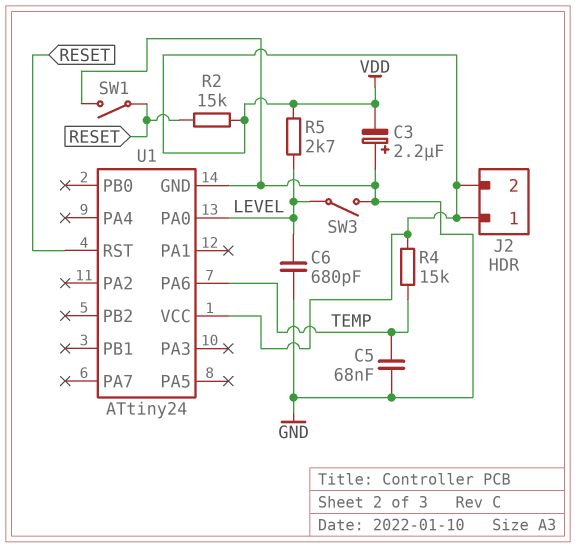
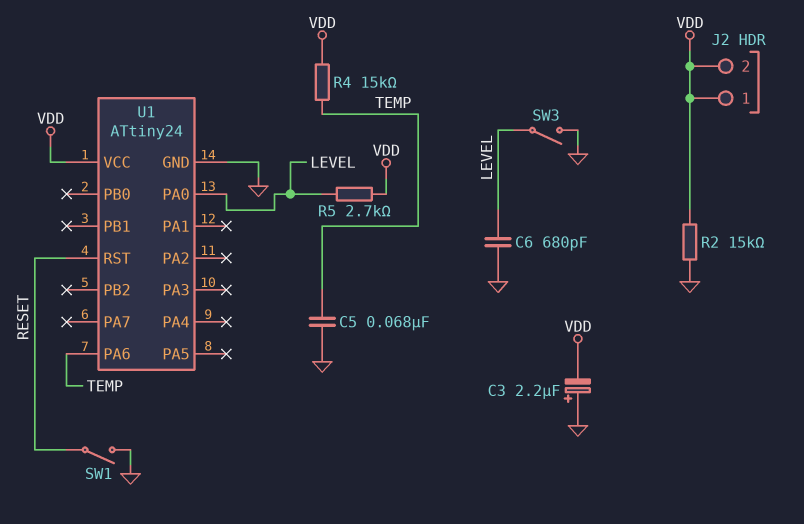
R2: 15k (RESET, VDD) -> 15k (GND, VDD)

